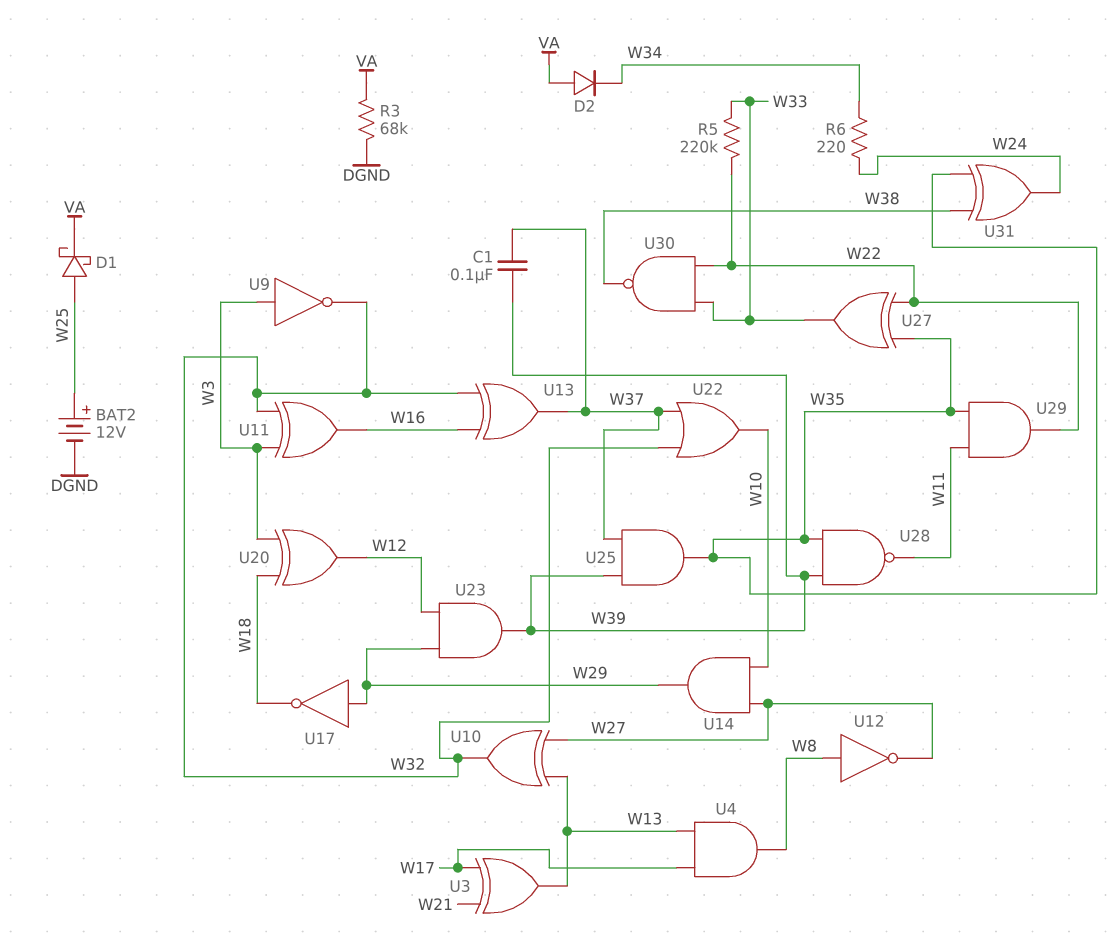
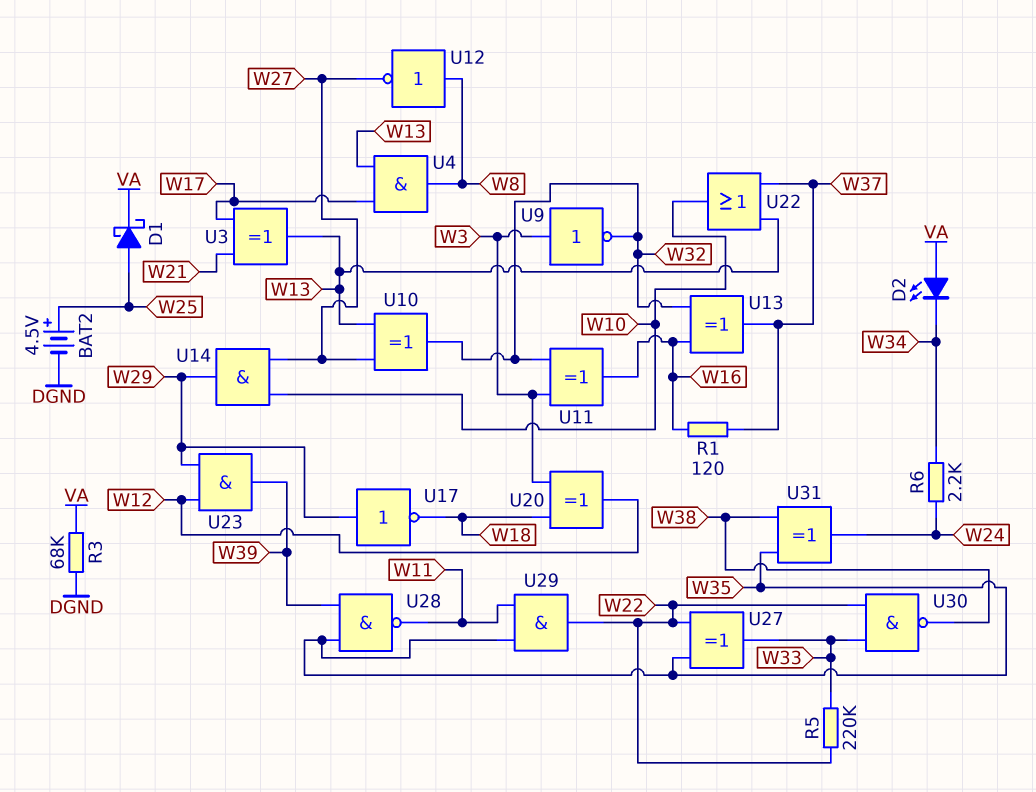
BAT2: 12V (plus W25, minus DGND) -> 4.5V (plus W25, minus DGND)
C1: 100nF (W37, W39) -> none
D2: diode (A VA, K W34) -> LED (A VA, K W34)
R1: none -> 120 (W16, W37)
R6: 220 (W24, W34) -> 2.2k (W24, W34)
U22: OR (in W32, in W37, out W10) -> OR (in W13, in W37, out W10)
U25: AND (in W37, in W39, out W35) -> none

